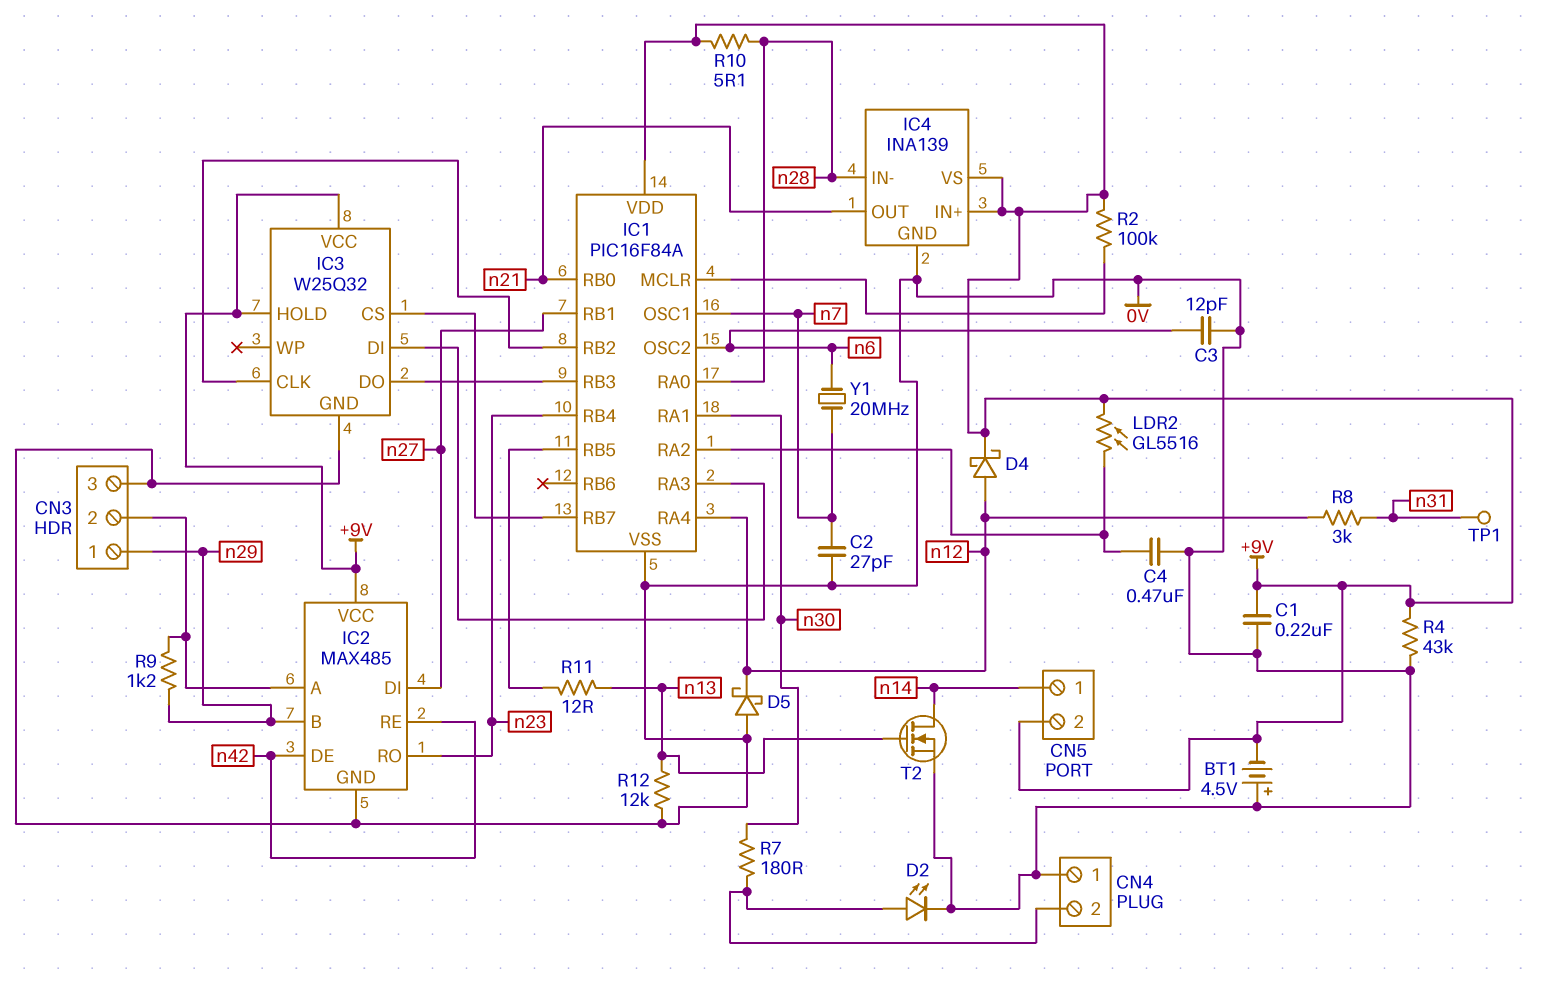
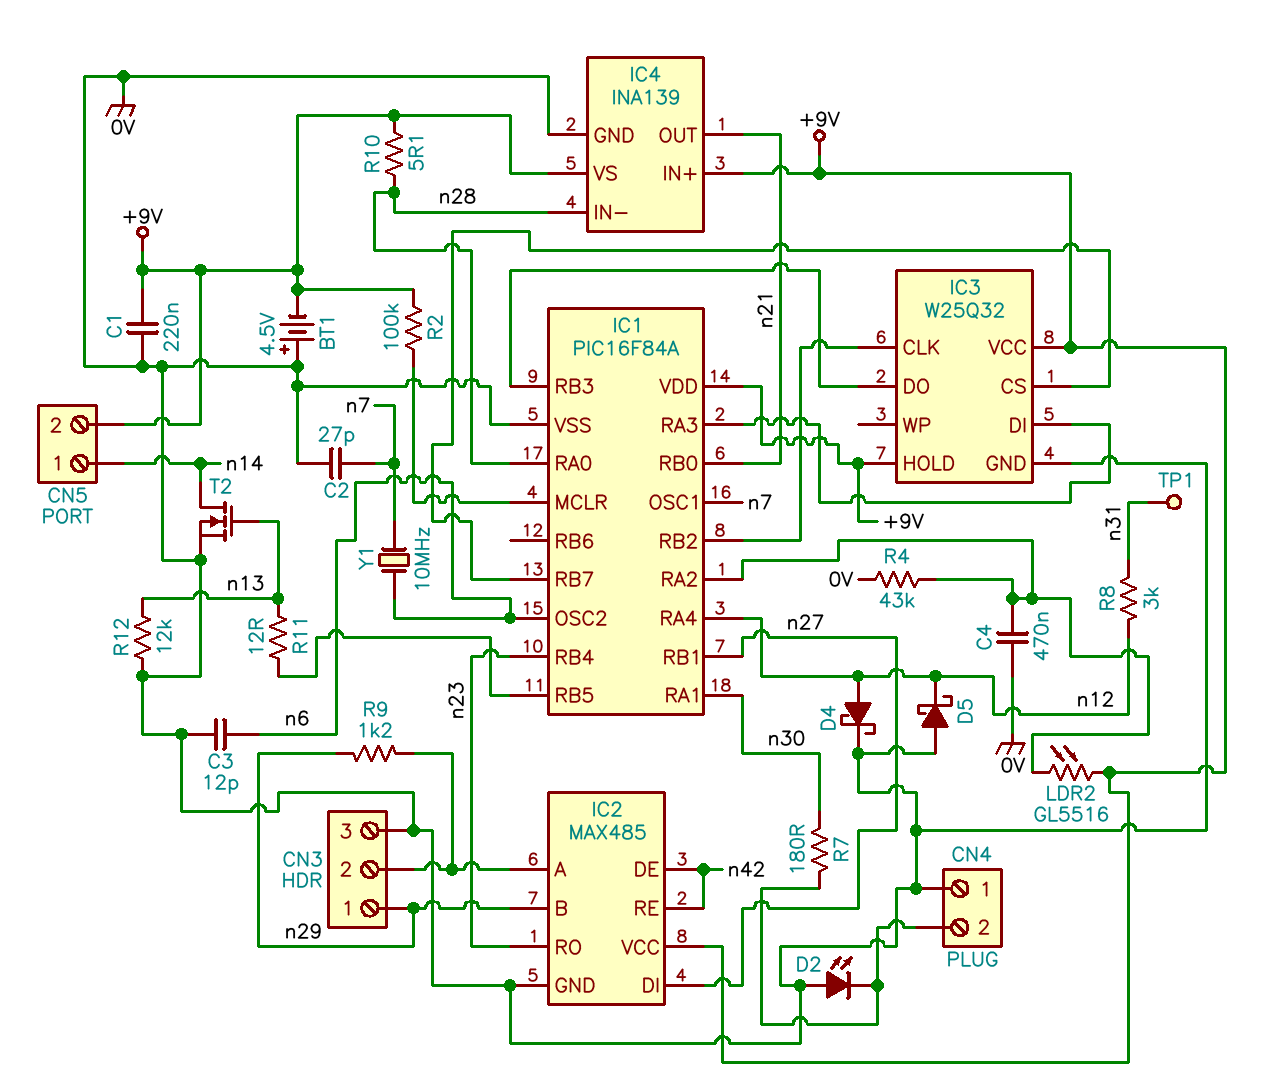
D2: LED (A CN4/2, K 0V) -> LED (A 0V, K CN4/2)
D4: schottky (A n12, K +9V) -> schottky (A n12, K 0V)
R4: 43k (+9V, 0V) -> 43k (0V, IC1/RA2)
Y1: 20MHz (n6, n7) -> 10MHz (n6, n7)

